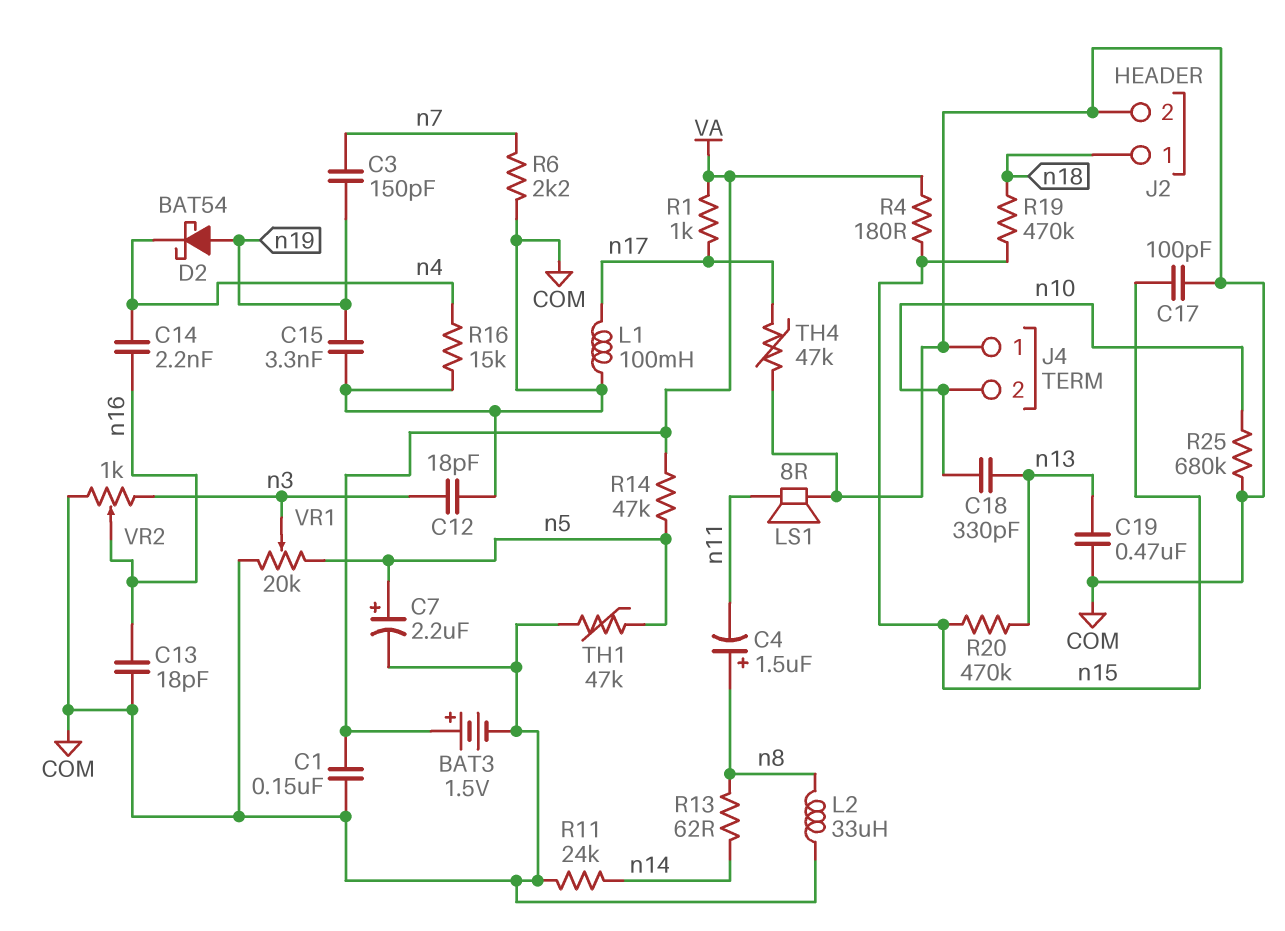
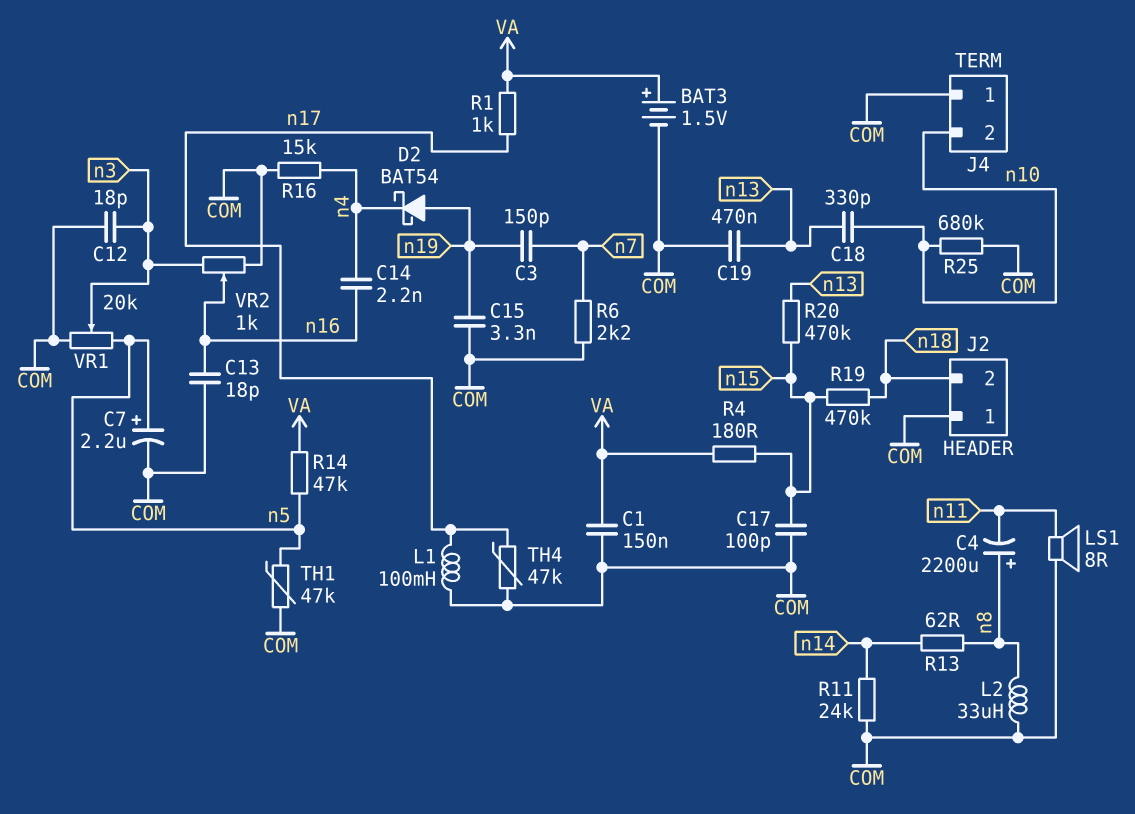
C4: 1.5uF (plus n8, minus n11) -> 2200uF (plus n8, minus n11)
J2 pin 1: n18 -> COM
J2 pin 2: COM -> n18

